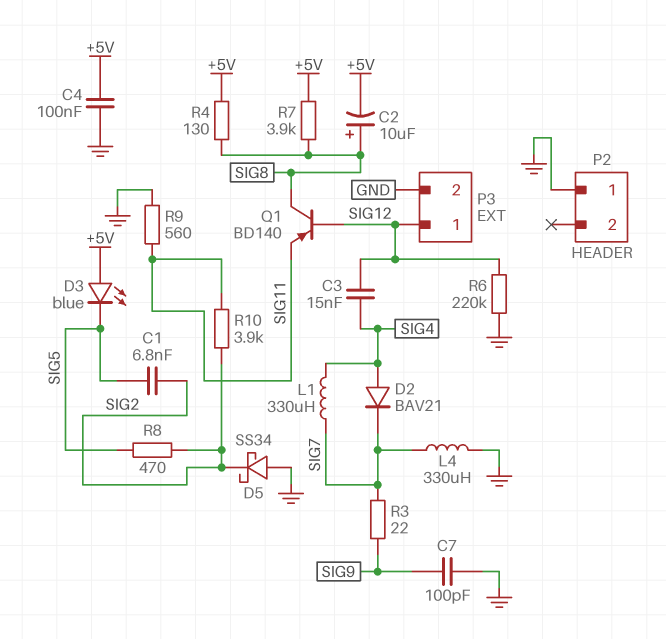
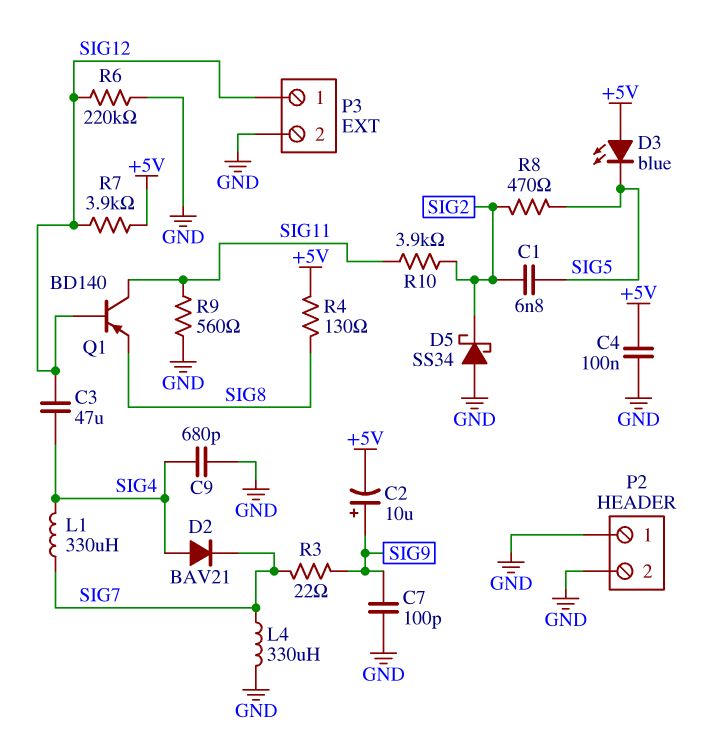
C2: 10uF (plus SIG8, minus +5V) -> 10uF (plus SIG9, minus +5V)
C3: 15nF (SIG4, SIG12) -> 47uF (SIG4, SIG12)
C9: none -> 680pF (GND, SIG4)
P2 pin 2: none -> GND
Q1: PNP BD140 (B SIG12, C SIG8, E SIG11) -> PNP BD140 (B SIG12, C SIG11, E SIG8)
R7: 3.9k (+5V, SIG8) -> 3.9k (+5V, SIG12)

